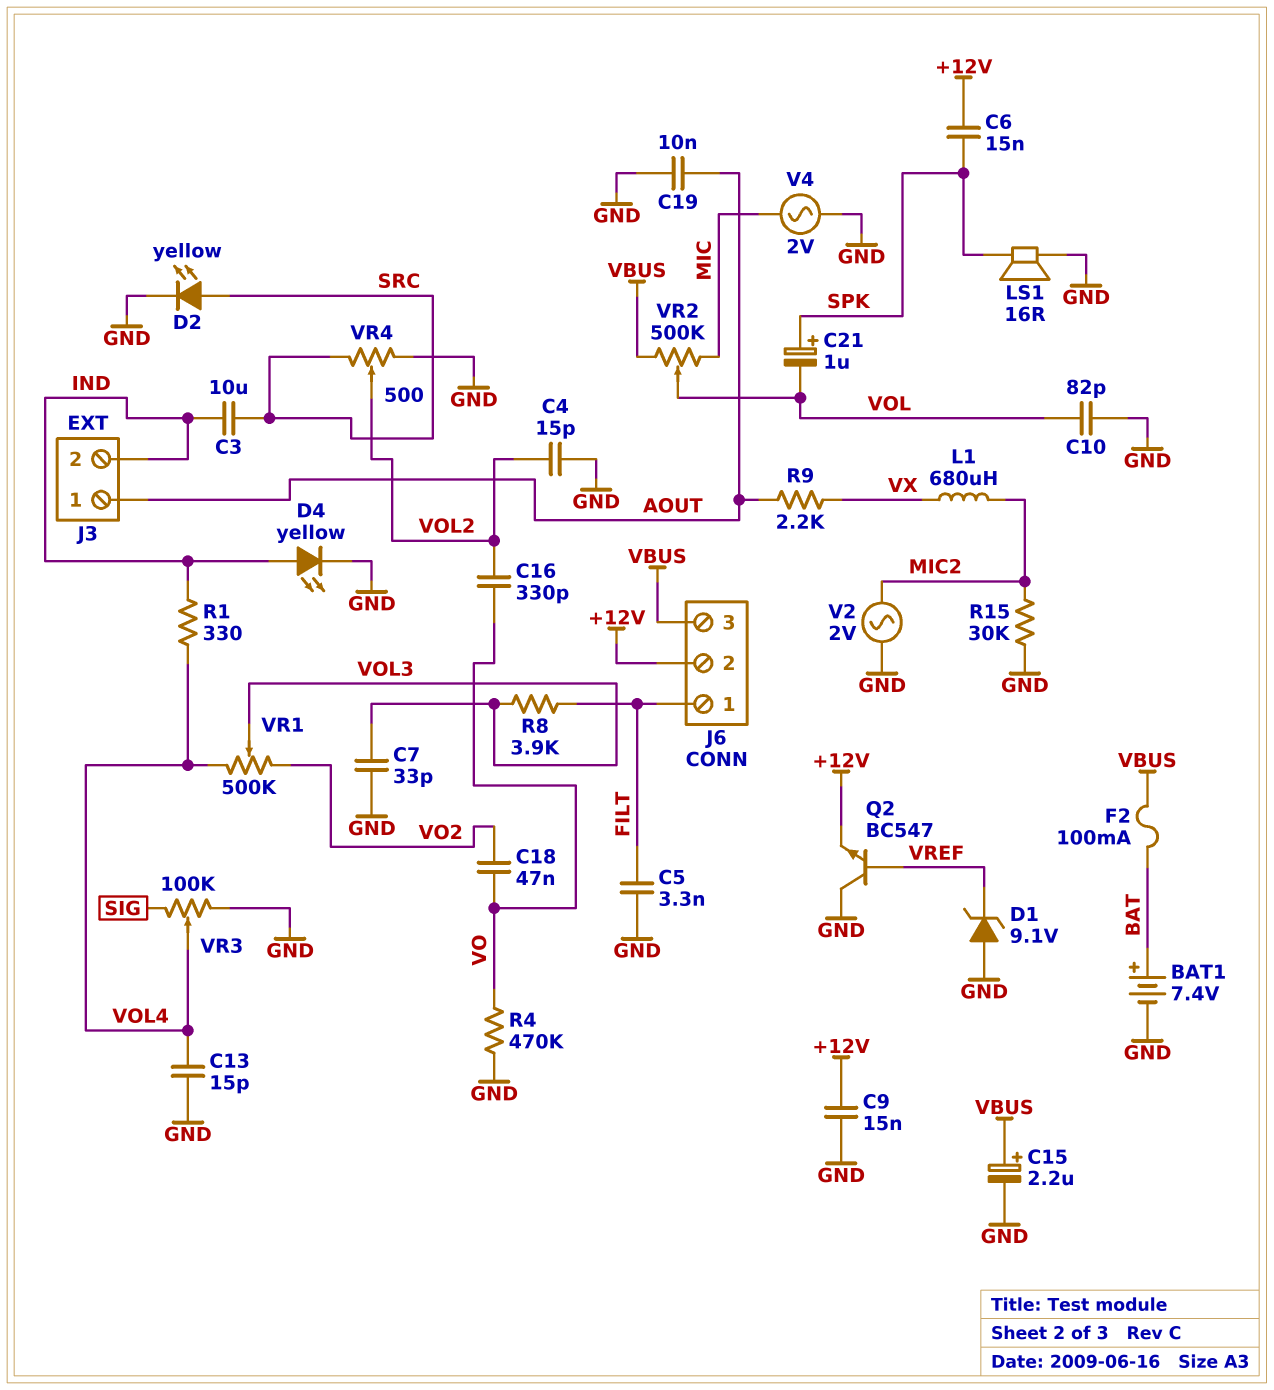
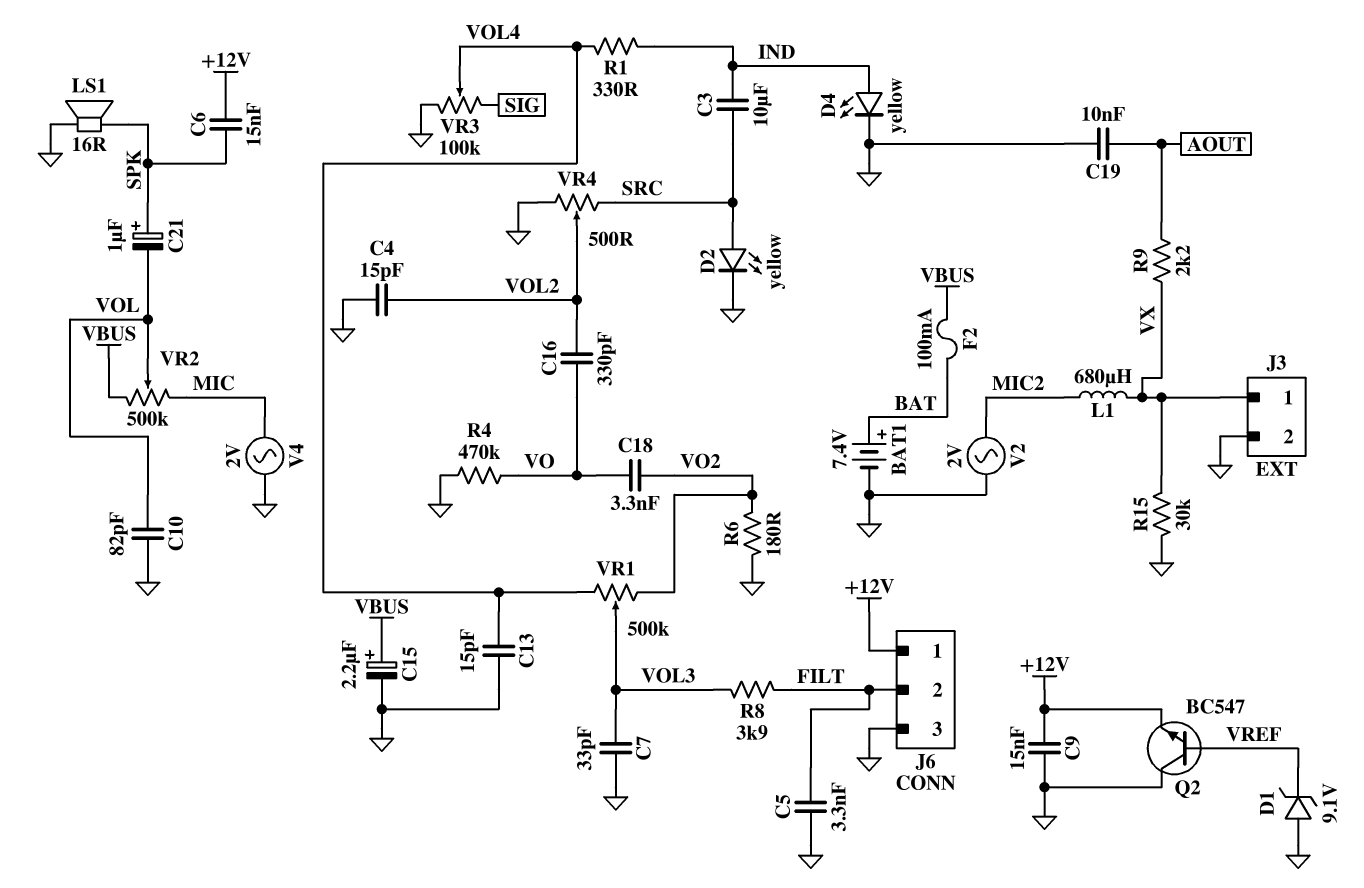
C18: 47nF (VO, VO2) -> 3.3nF (VO, VO2)
J3 pin 1: AOUT -> VX
J3 pin 2: IND -> GND
J6 pin 1: FILT -> +12V
J6 pin 2: +12V -> FILT
J6 pin 3: VBUS -> GND
R6: none -> 180 (GND, VO2)
R15: 30k (GND, MIC2) -> 30k (GND, VX)

